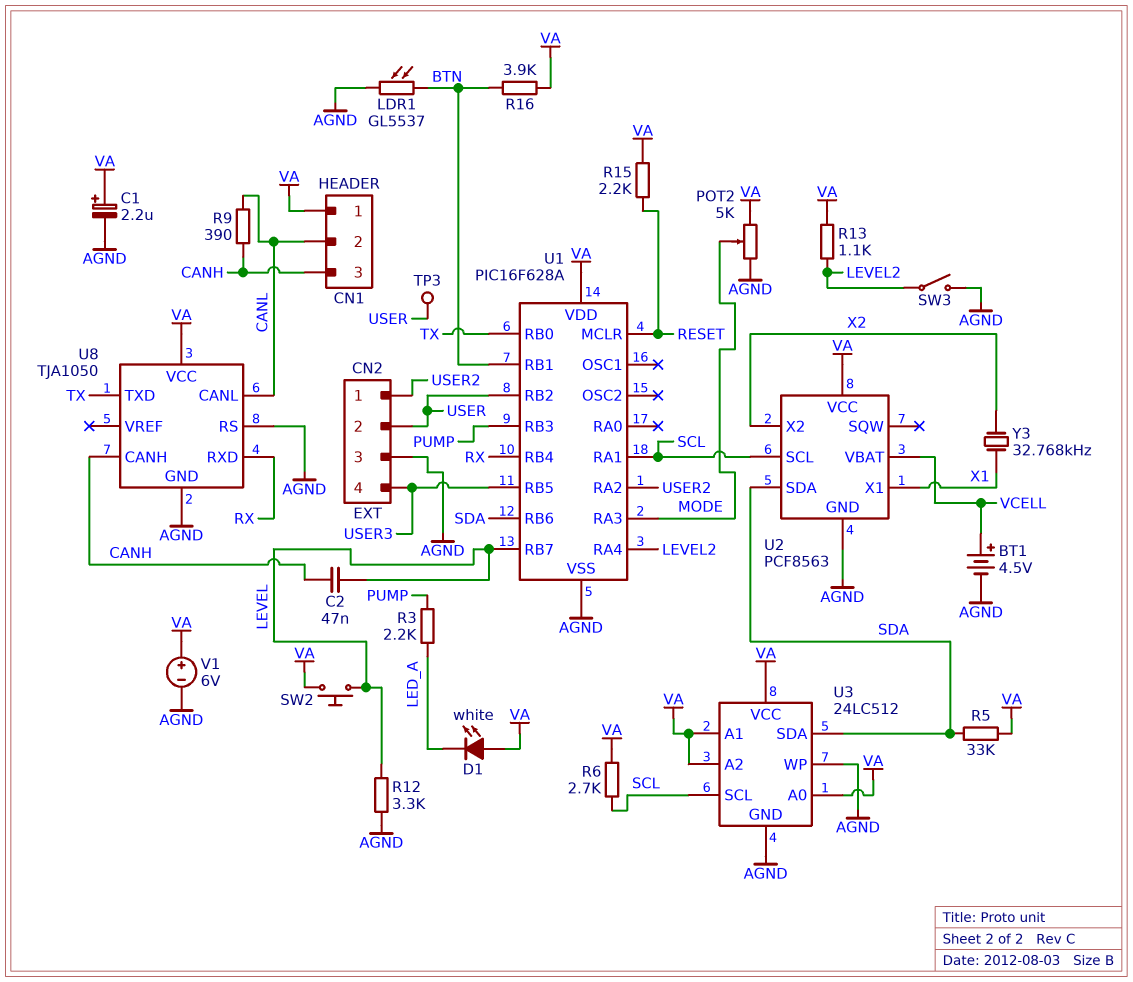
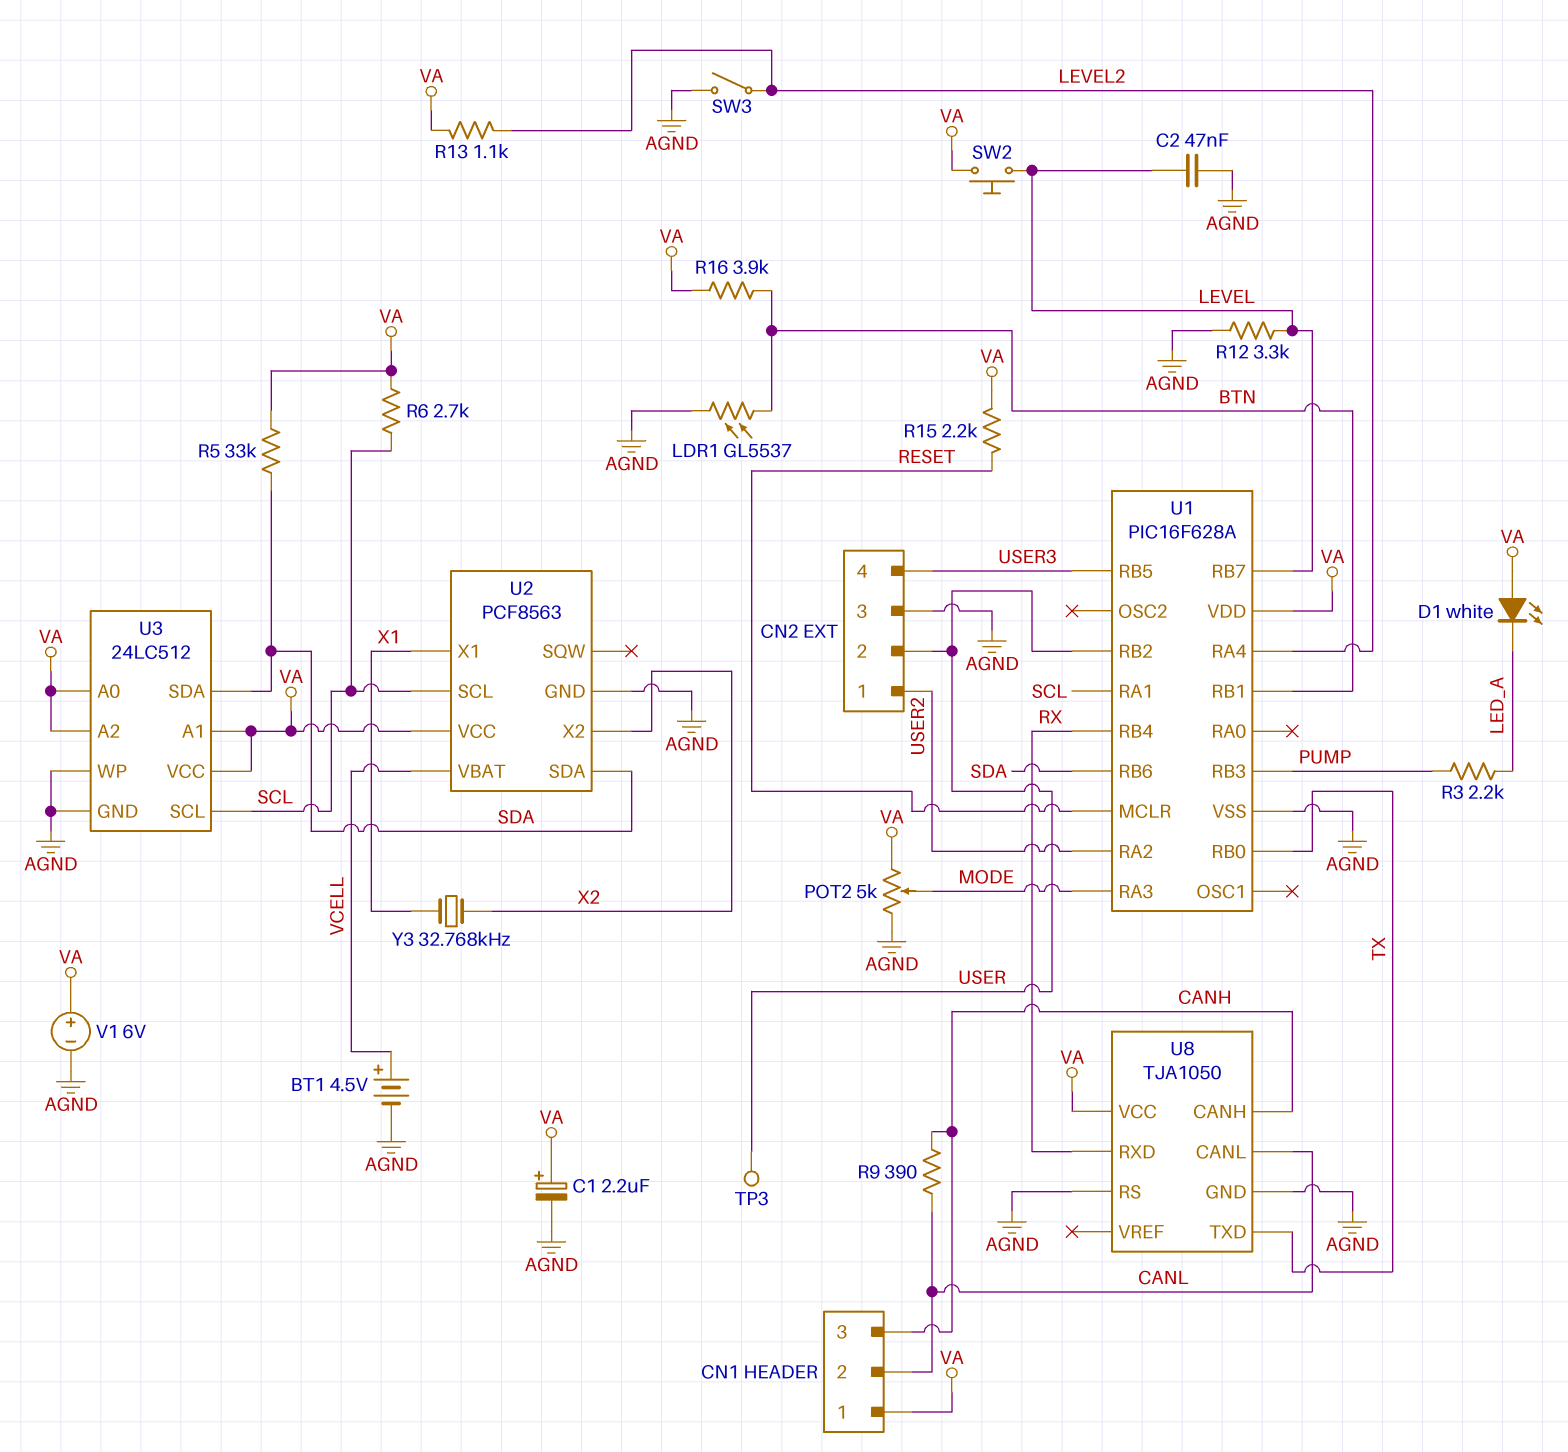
C2: 47nF (CANH, LEVEL) -> 47nF (AGND, LEVEL)

